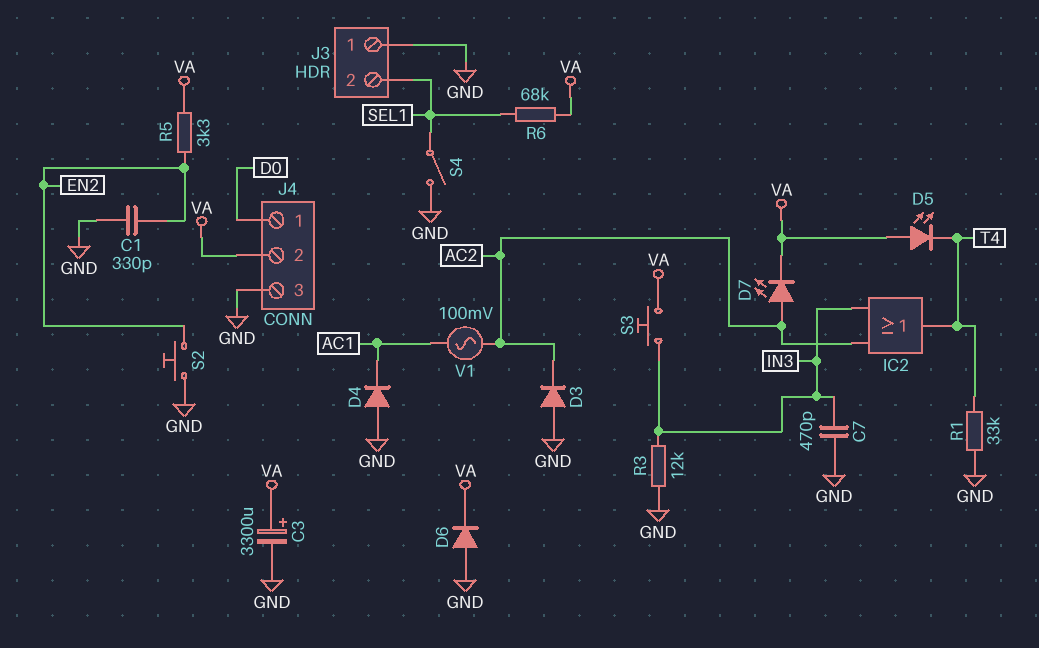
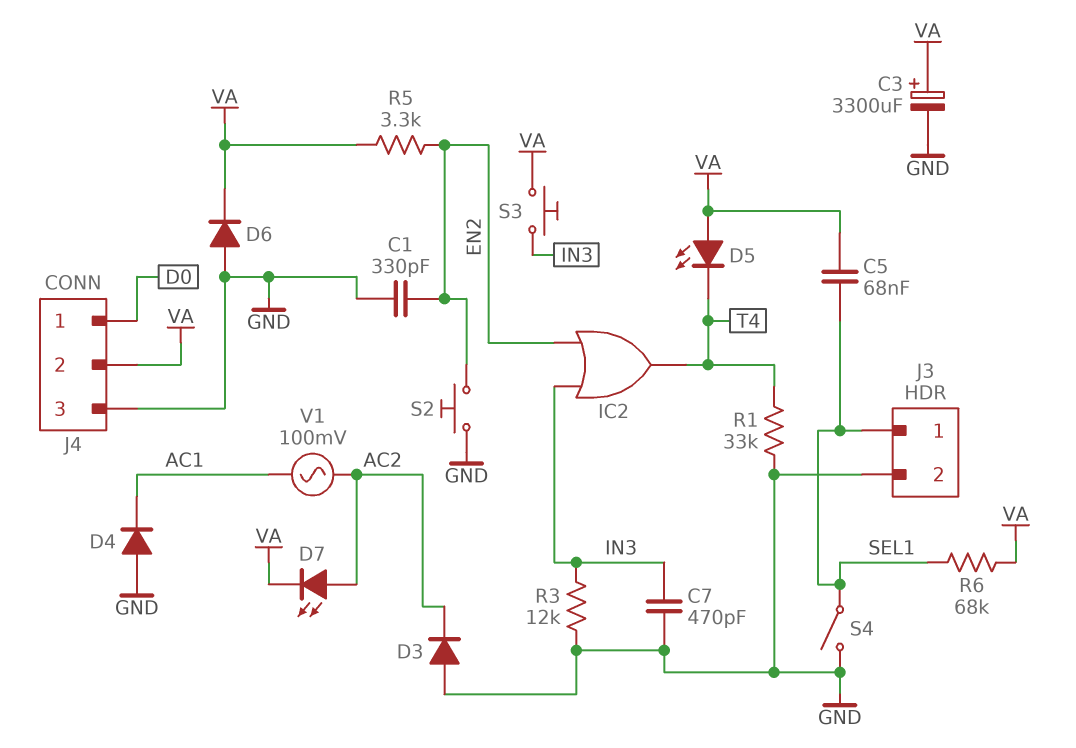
C5: none -> 68nF (SEL1, VA)
IC2: OR (in AC2, in IN3, out T4) -> OR (in EN2, in IN3, out T4)
J3 pin 1: GND -> SEL1
J3 pin 2: SEL1 -> GND

